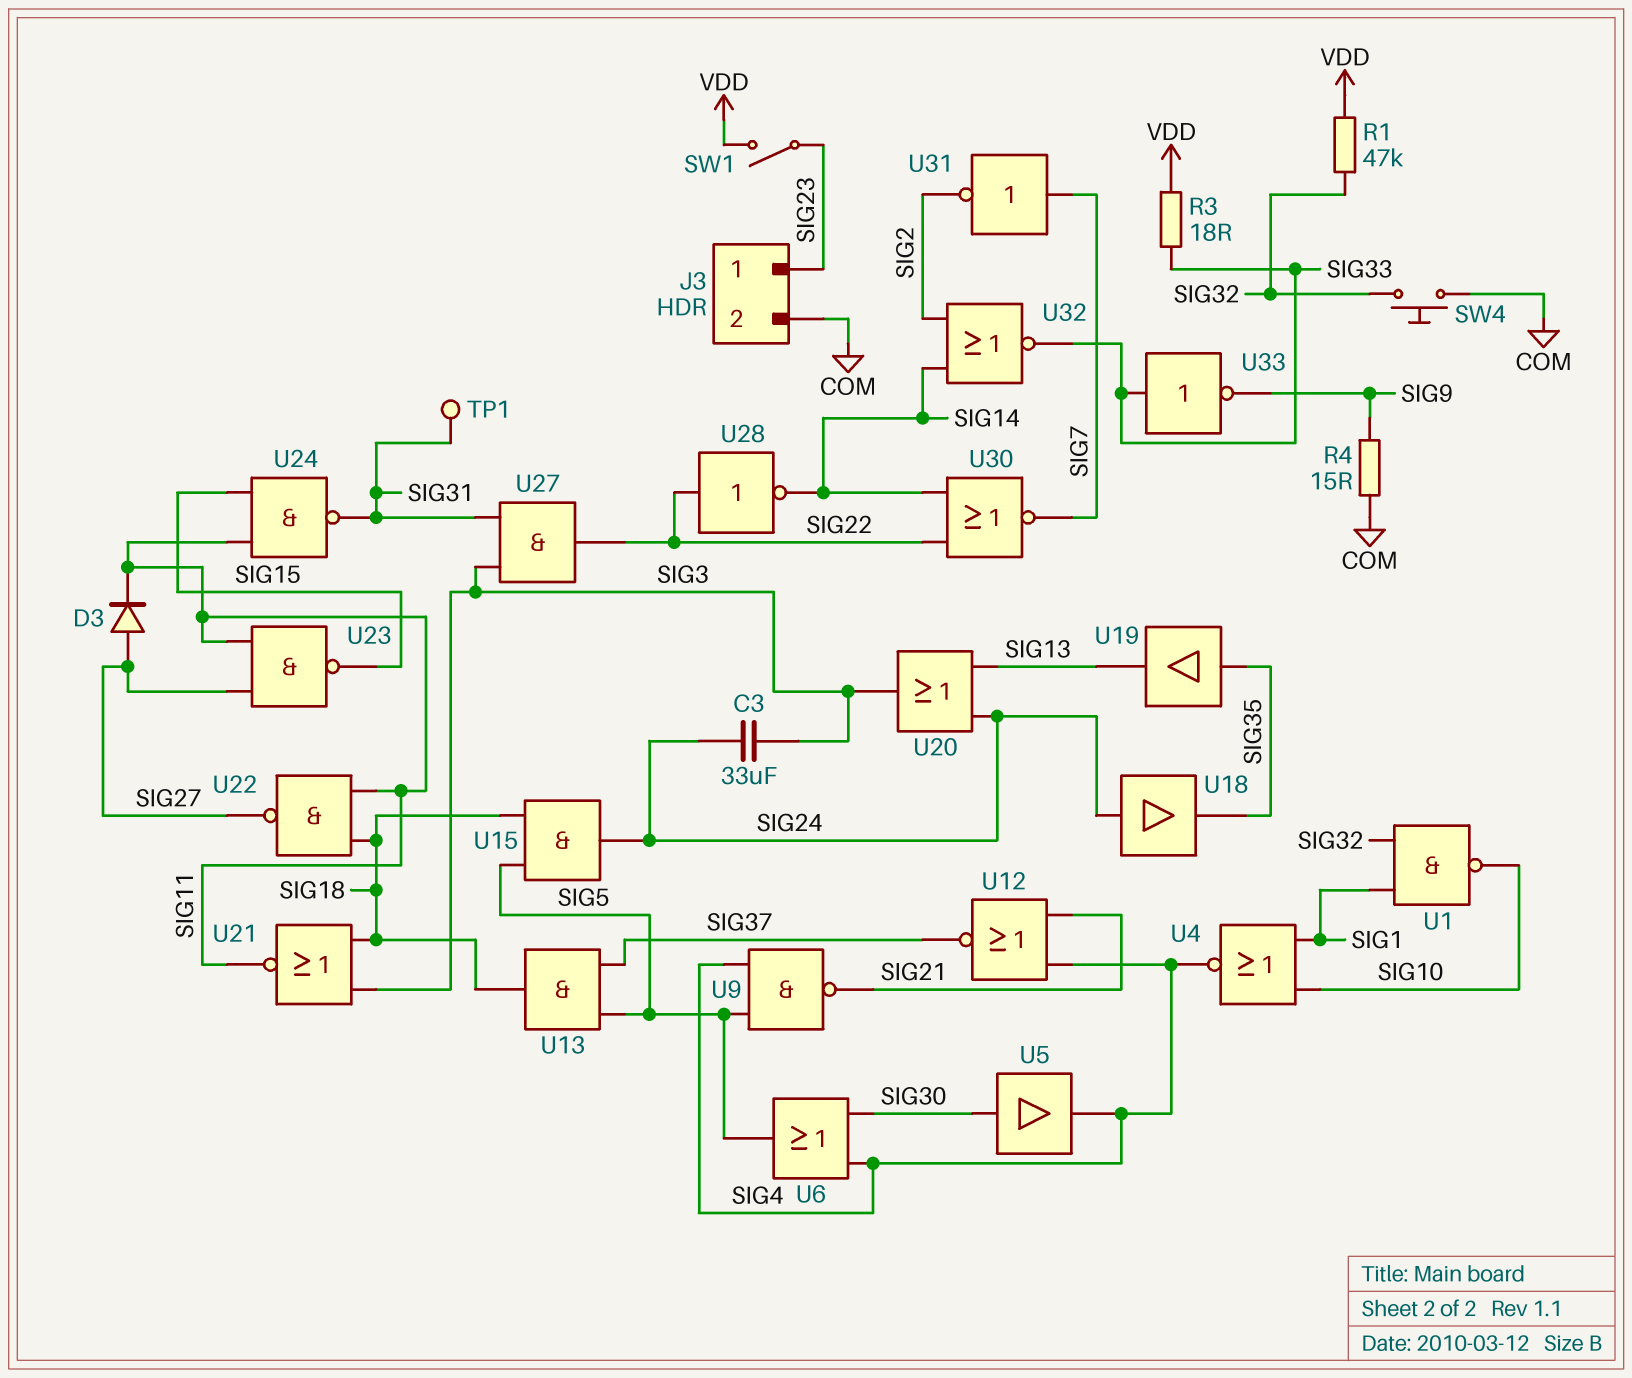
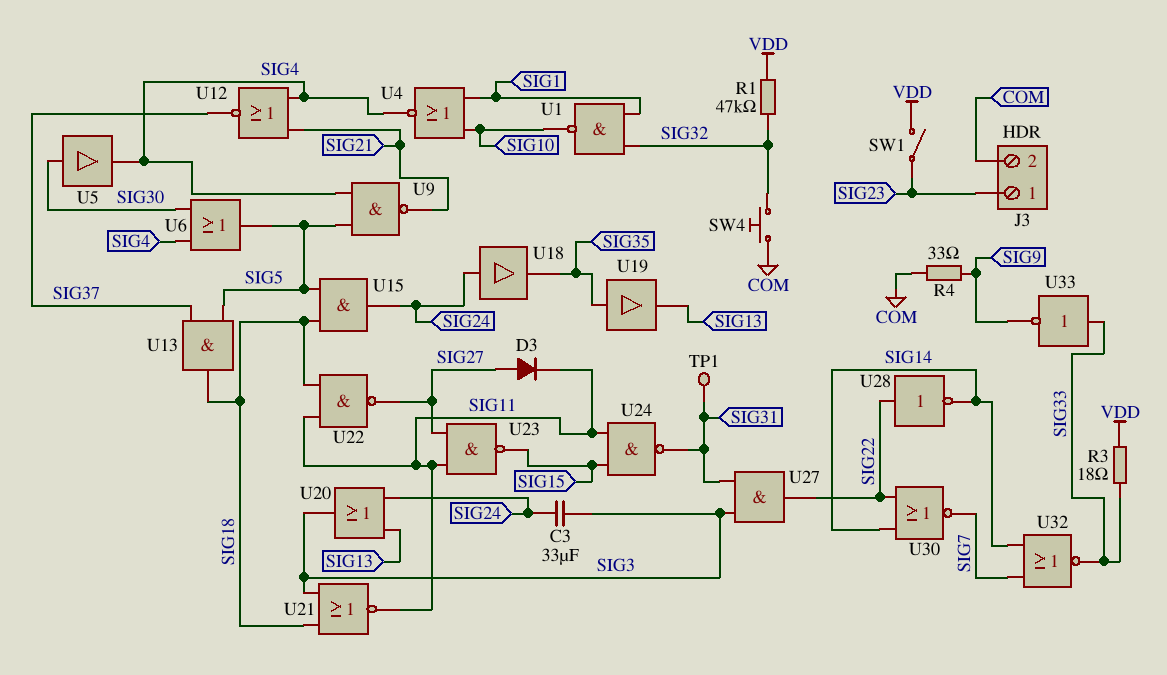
R4: 15 (COM, SIG9) -> 33 (COM, SIG9)
U31: NOT (in SIG7, out SIG2) -> none
U32: NOR (in SIG2, in SIG14, out SIG33) -> NOR (in SIG7, in SIG14, out SIG33)

